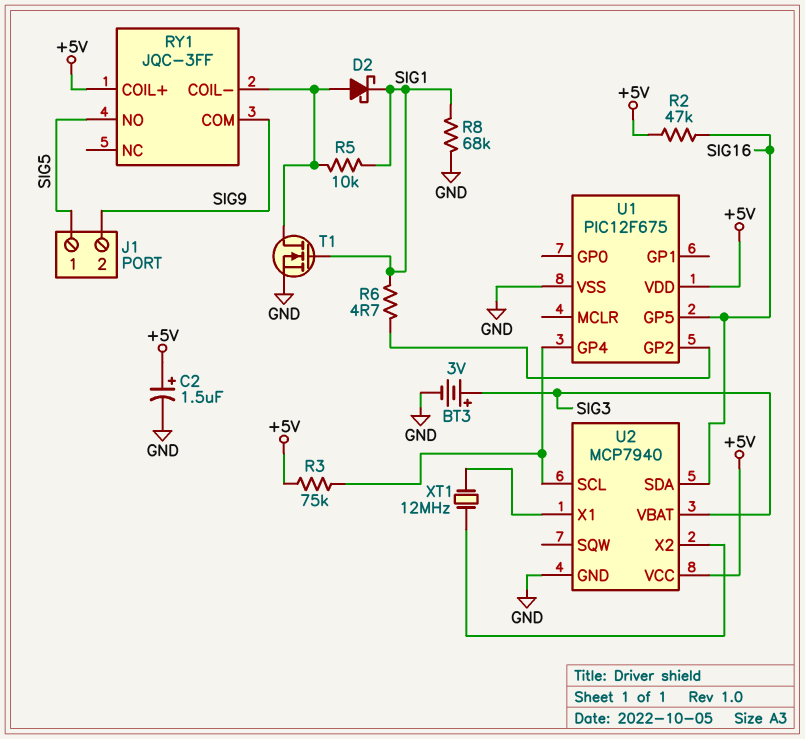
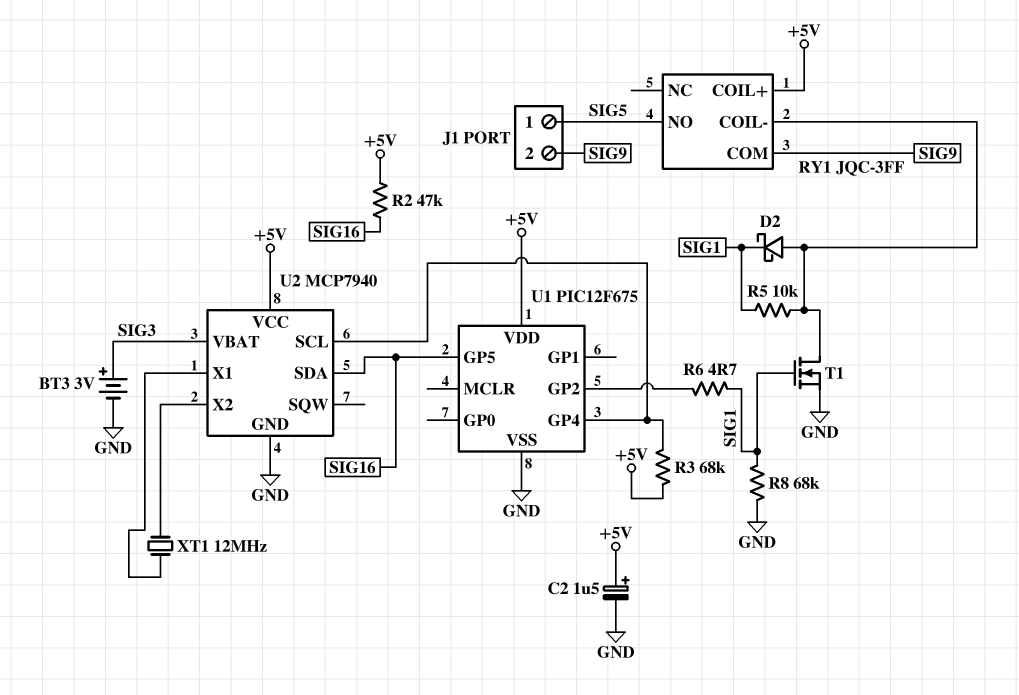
R3: 75k (+5V, U1/GP4) -> 68k (+5V, U1/GP4)

